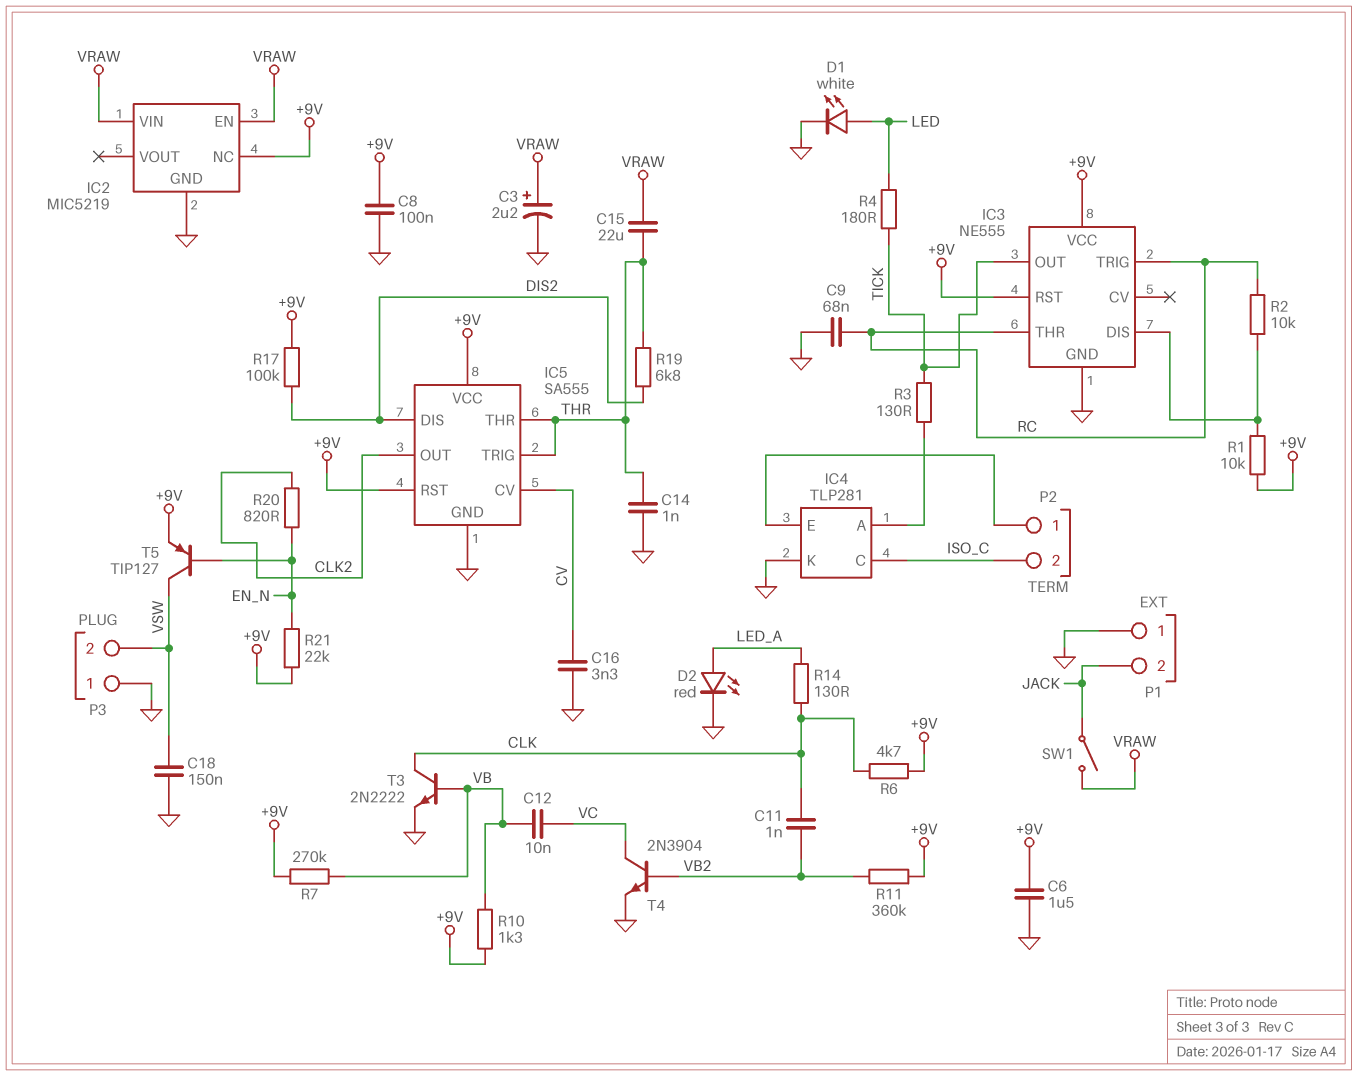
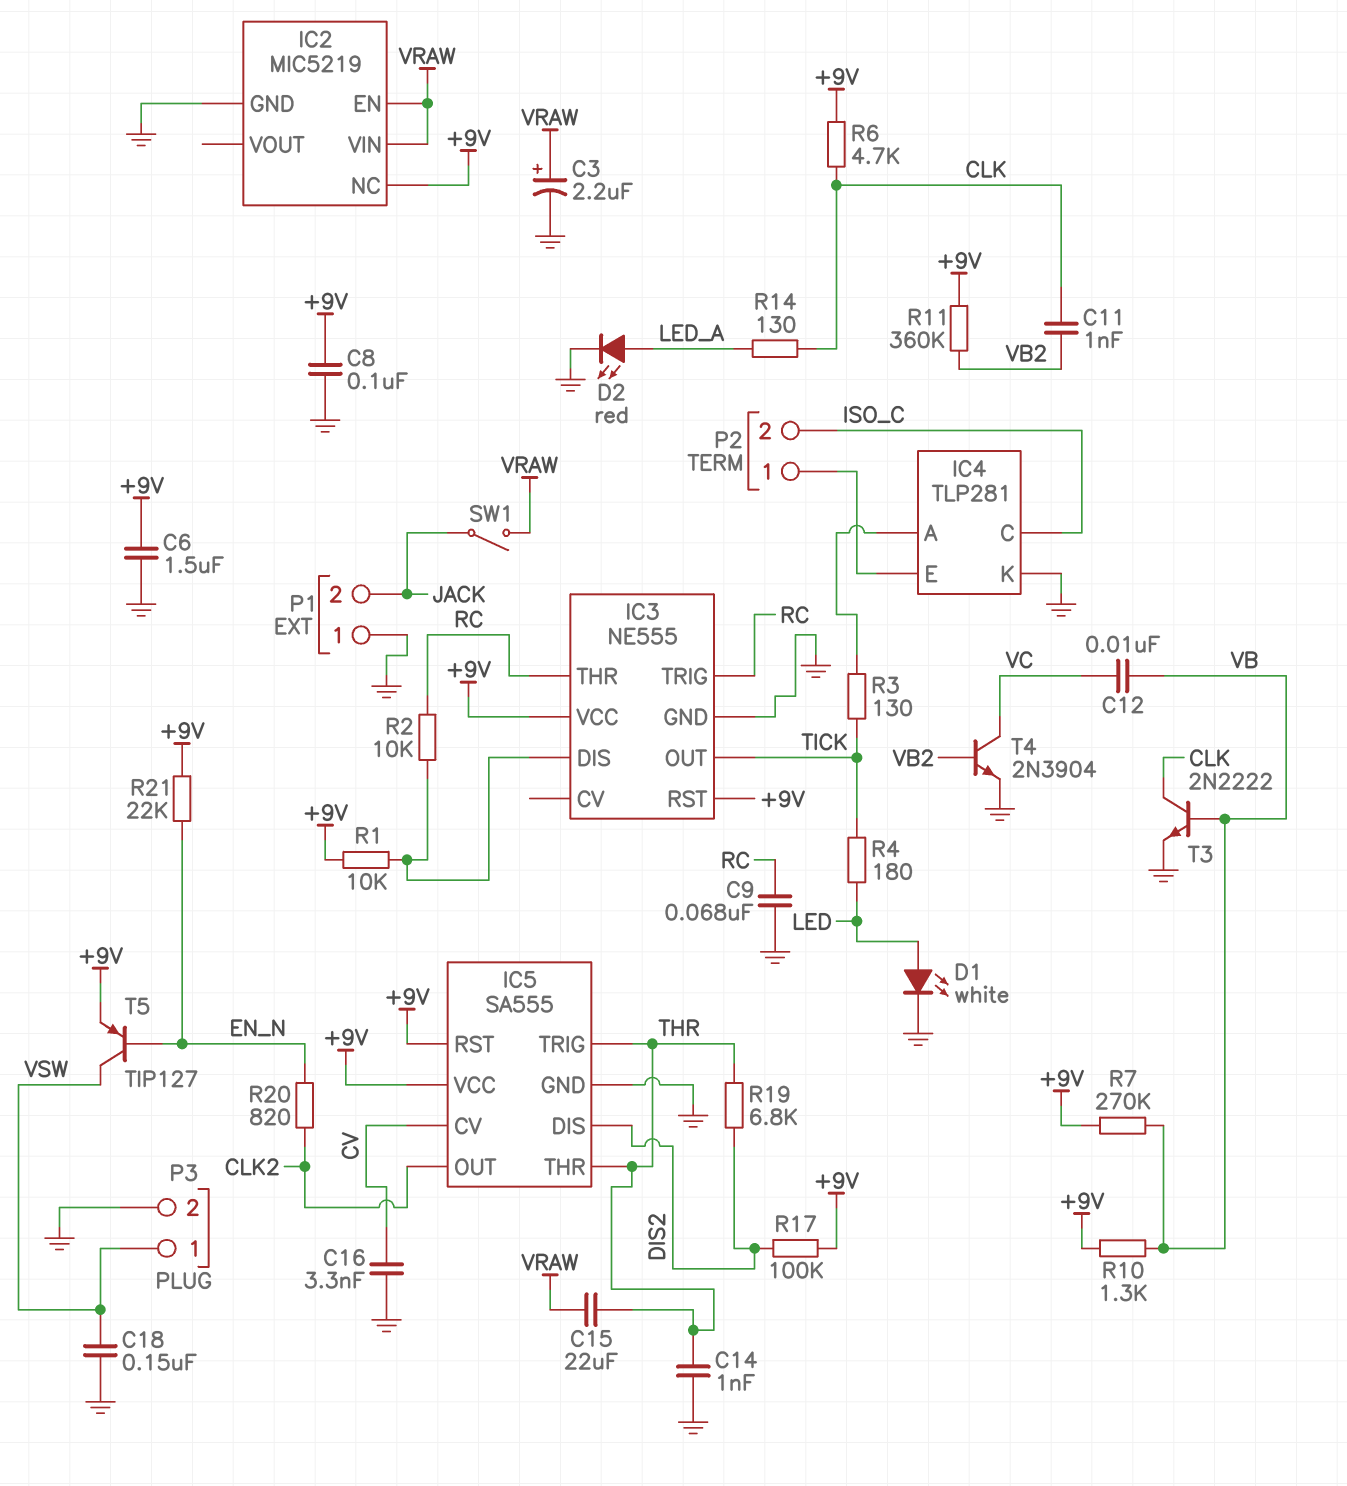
P3 pin 1: GND -> VSW
P3 pin 2: VSW -> GND

